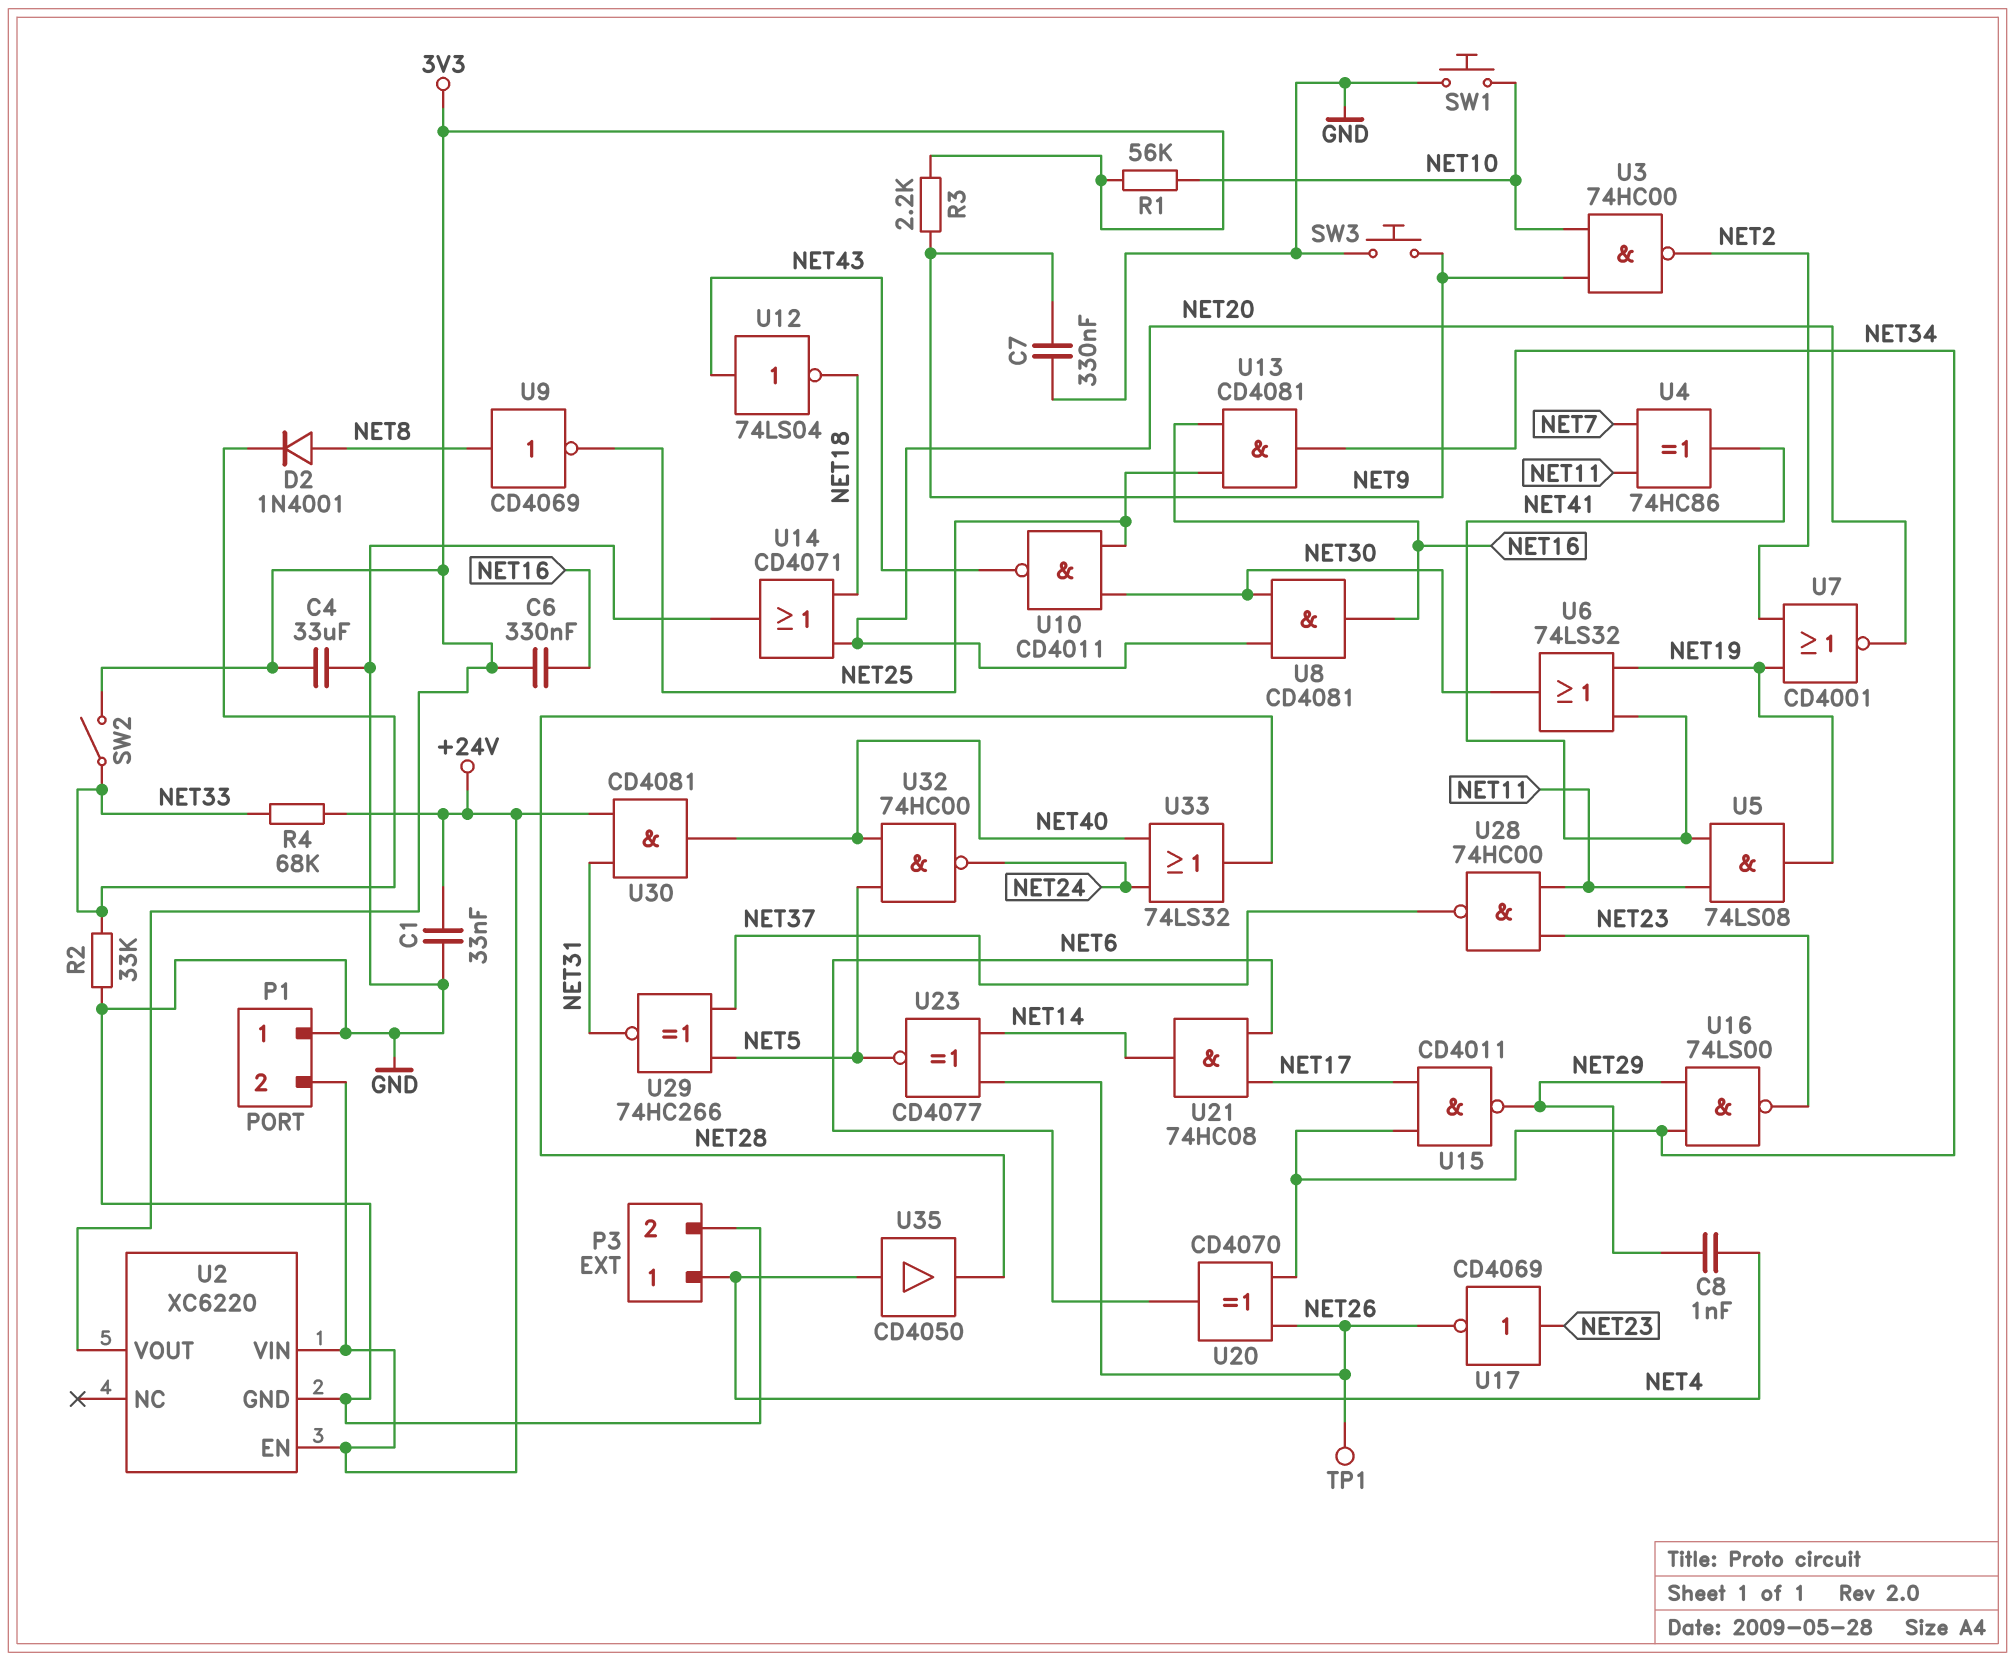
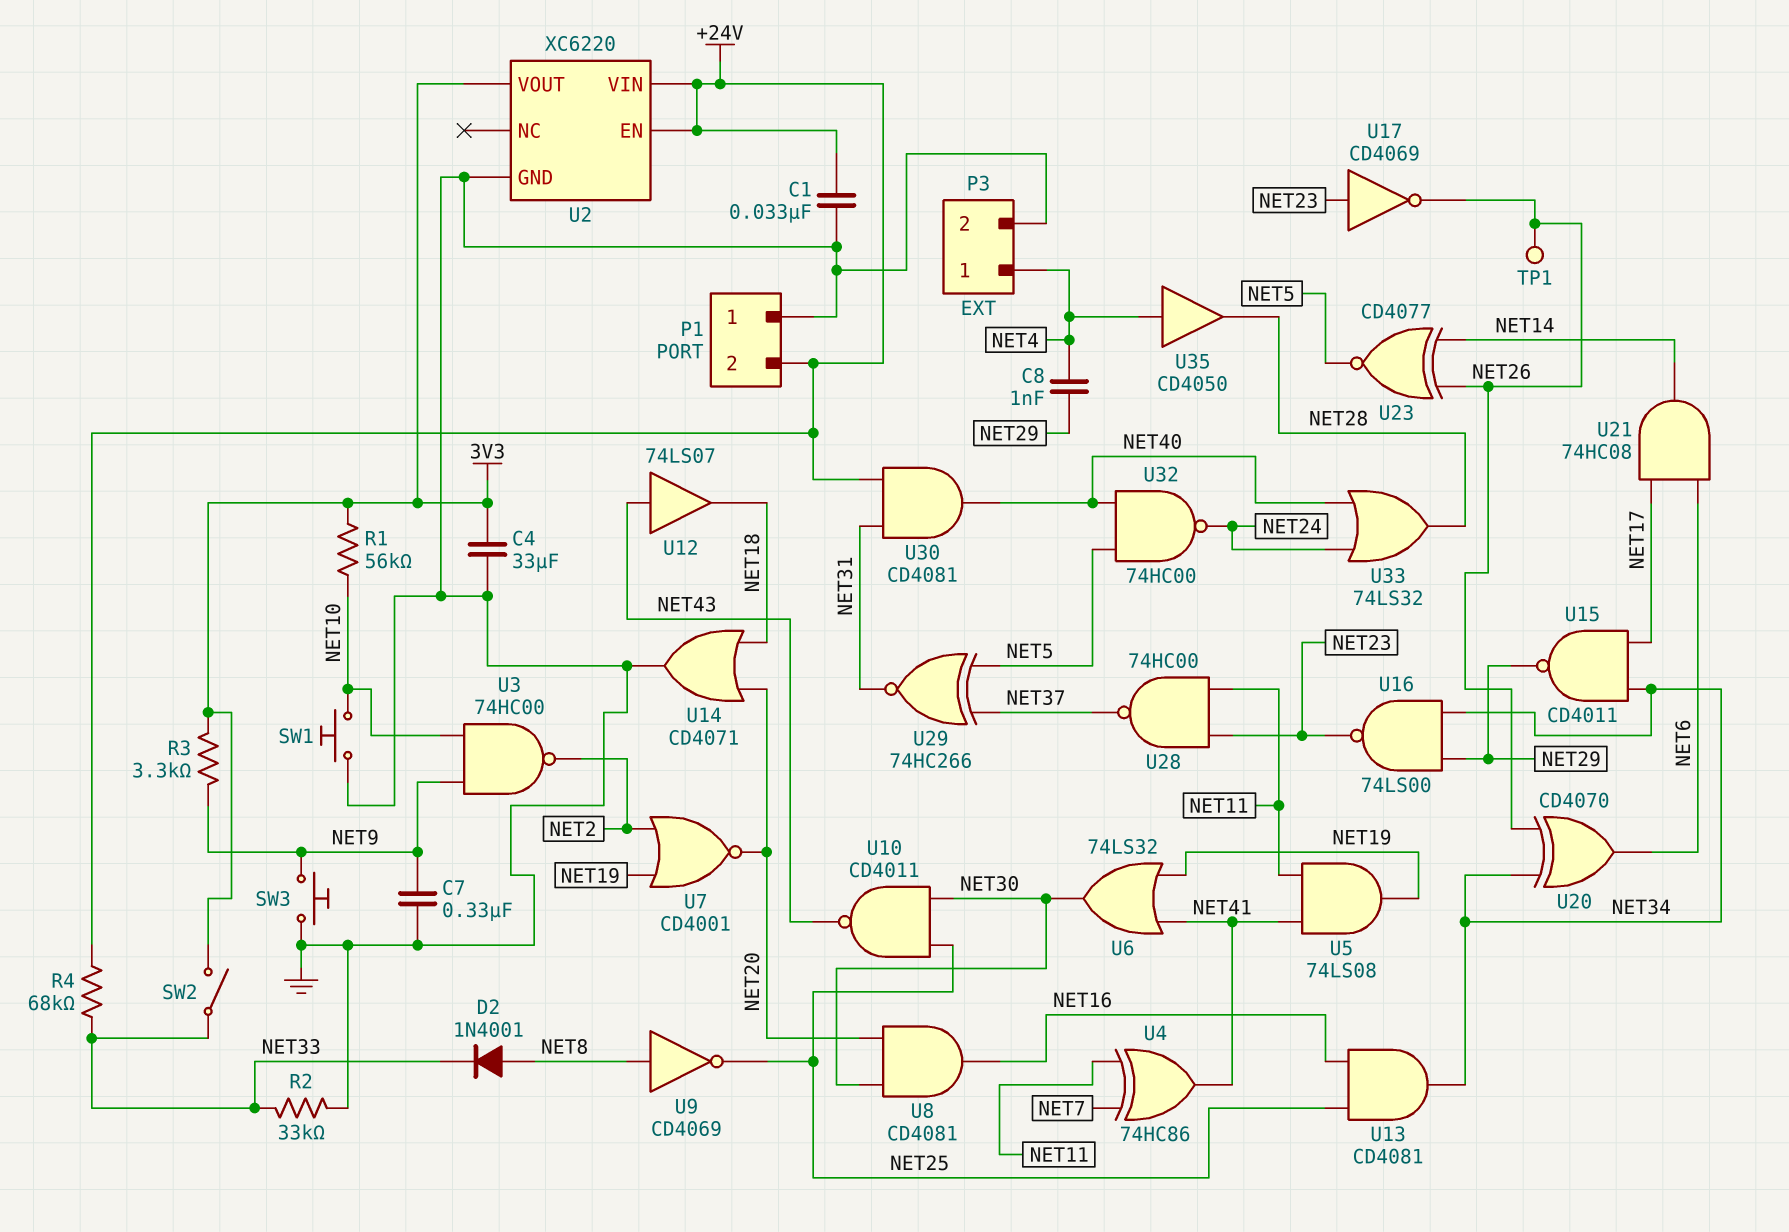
C6: 330nF (3V3, NET16) -> none
R3: 2.2k (3V3, NET9) -> 3.3k (3V3, NET9)
U12: NOT 74LS04 (in NET43, out NET18) -> buffer 74LS07 (in NET43, out NET18)

